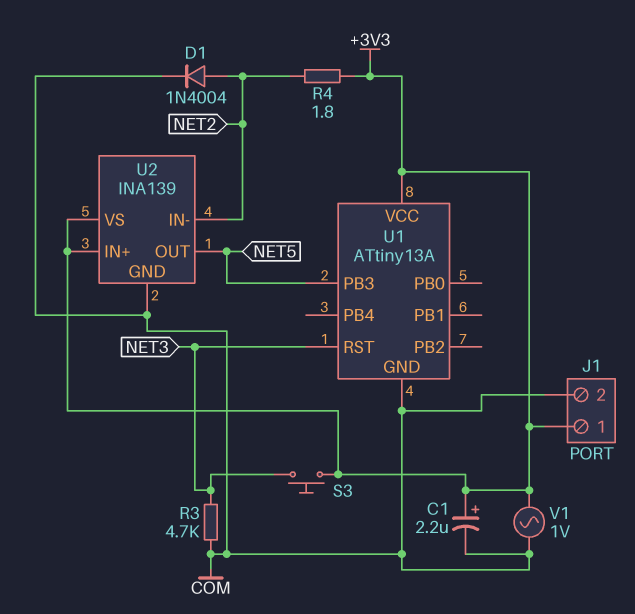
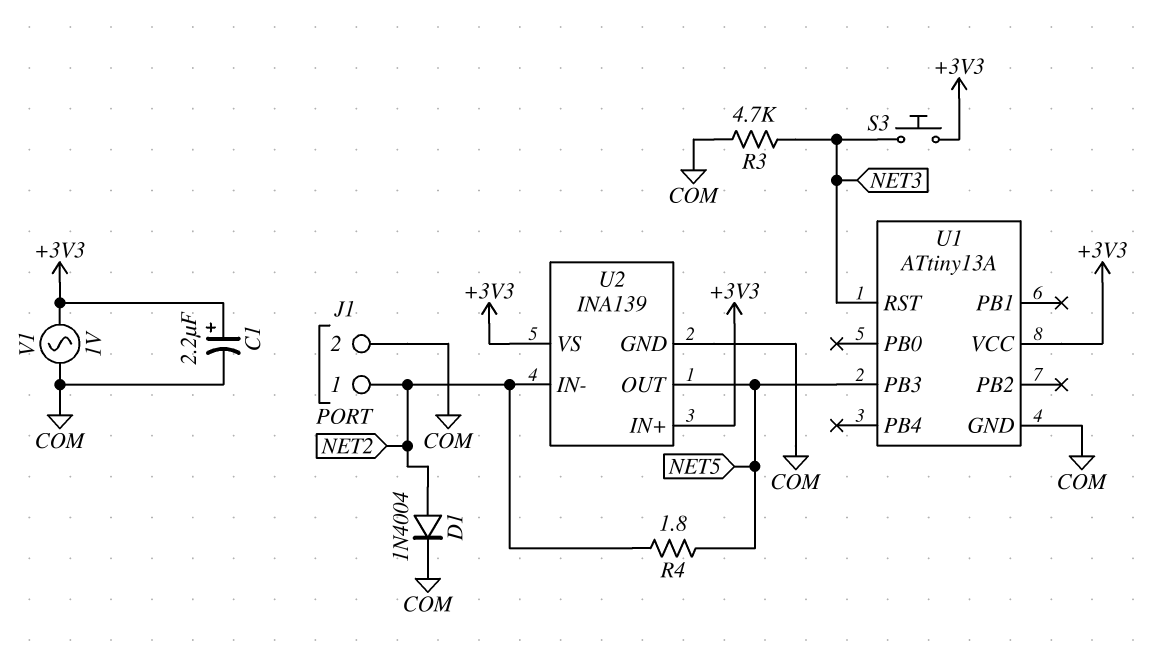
J1 pin 1: +3V3 -> NET2
R4: 1.8 (+3V3, NET2) -> 1.8 (NET2, NET5)

